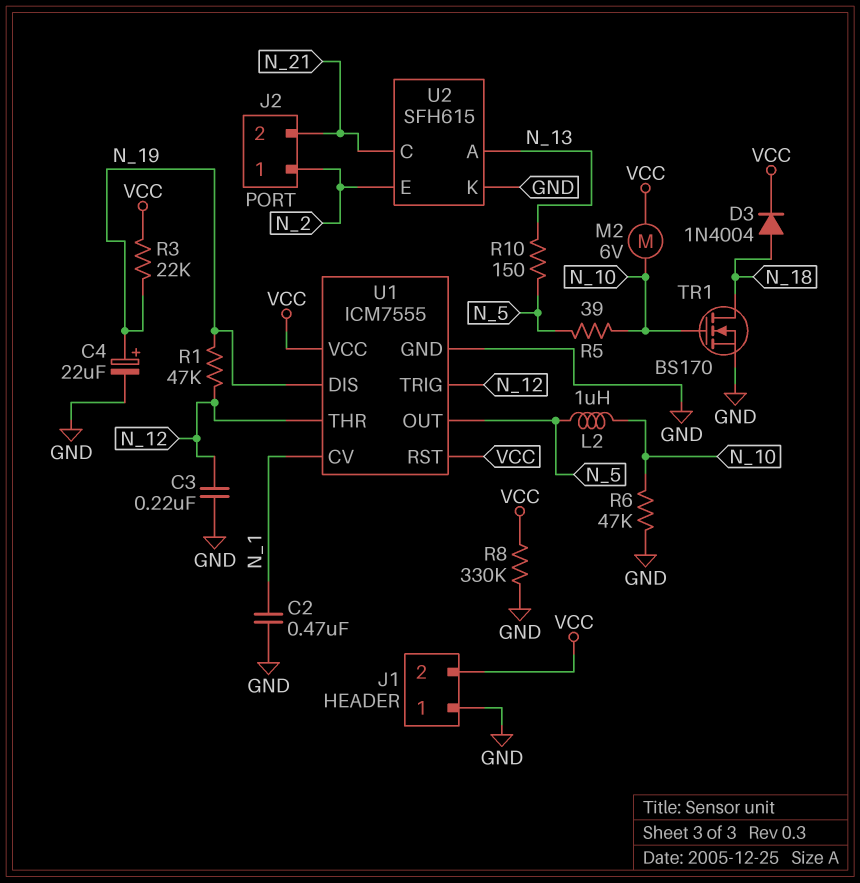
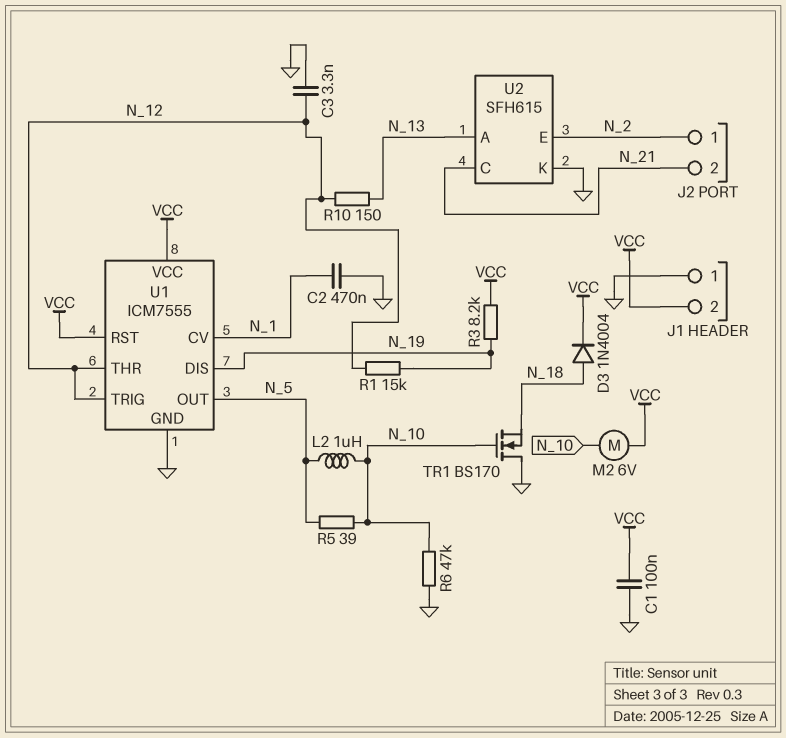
C1: none -> 100nF (GND, VCC)
C3: 220nF (GND, N_12) -> 3.3nF (GND, N_12)
C4: 22uF (plus N_19, minus GND) -> none
R1: 47k (N_12, N_19) -> 15k (N_12, N_19)
R3: 22k (N_19, VCC) -> 8.2k (N_19, VCC)
R8: 330k (GND, VCC) -> none
R10: 150 (N_5, N_13) -> 150 (N_12, N_13)
TR1: NMOS BS170 (G N_10, D N_18, S GND) -> NMOS BS170 (G N_10, D GND, S N_18)

